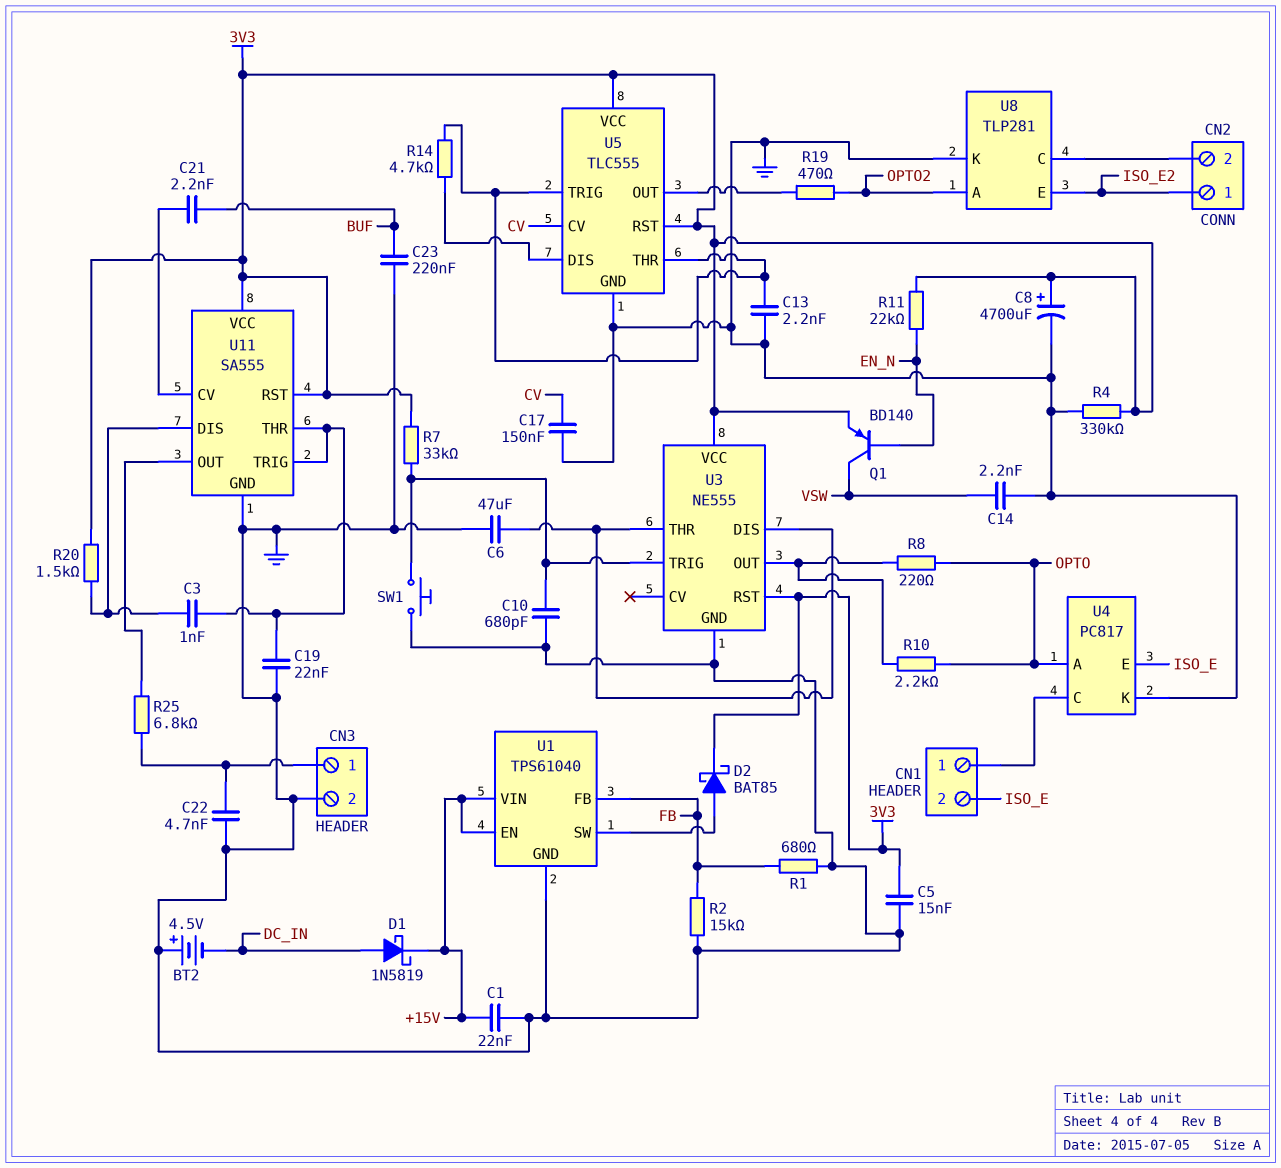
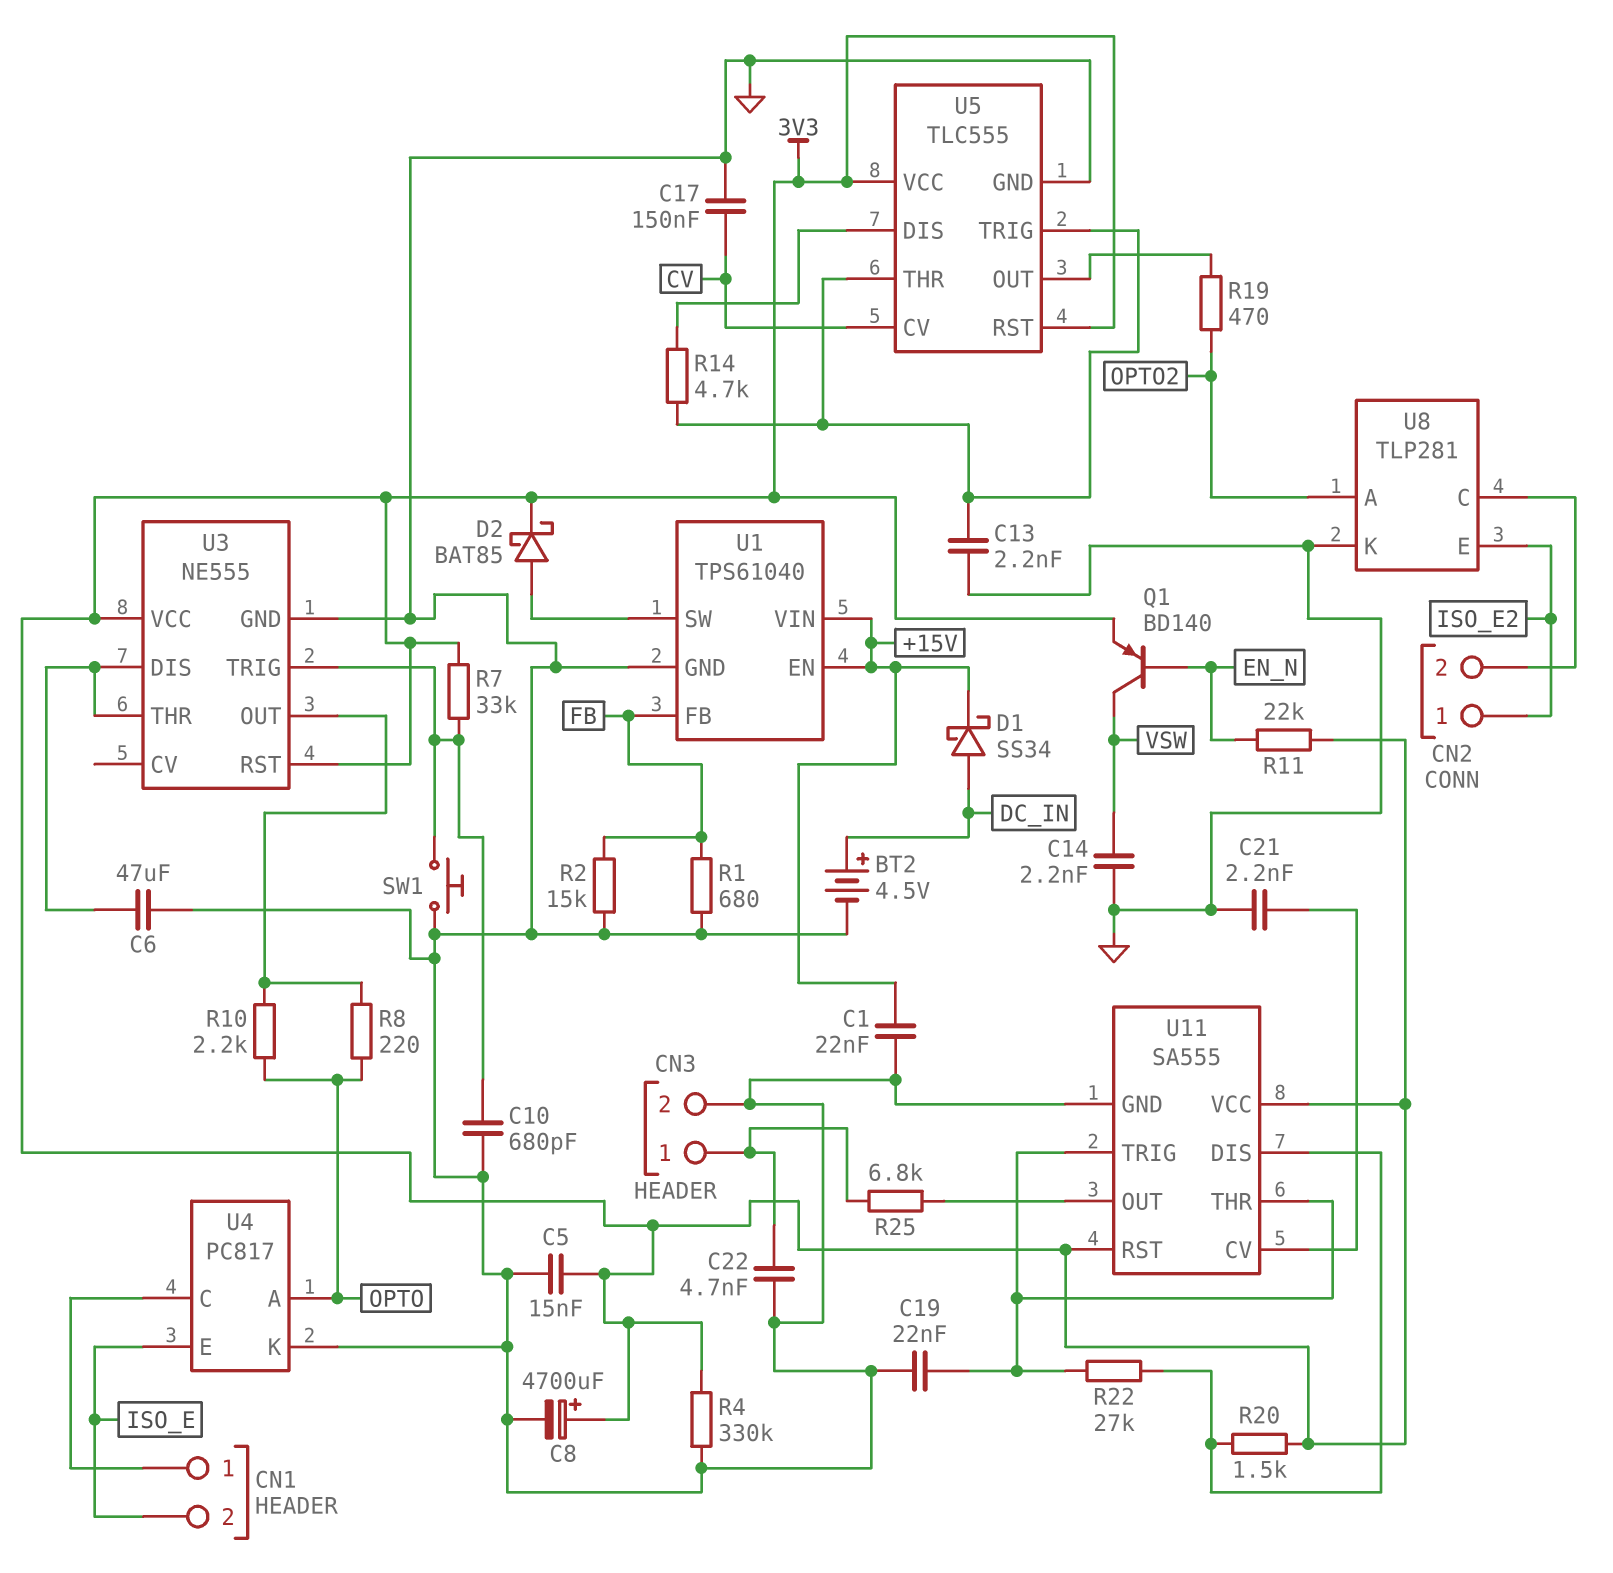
BT2: 4.5V (plus GND, minus DC_IN) -> 4.5V (plus DC_IN, minus GND)
C3: 1nF (U11/DIS, U11/THR) -> none
C21: 2.2nF (BUF, U11/CV) -> 2.2nF (GND, U11/CV)
C23: 220nF (BUF, GND) -> none
D1: schottky 1N5819 (A DC_IN, K +15V) -> schottky SS34 (A DC_IN, K +15V)
R22: none -> 27k (U11/DIS, U11/THR)

